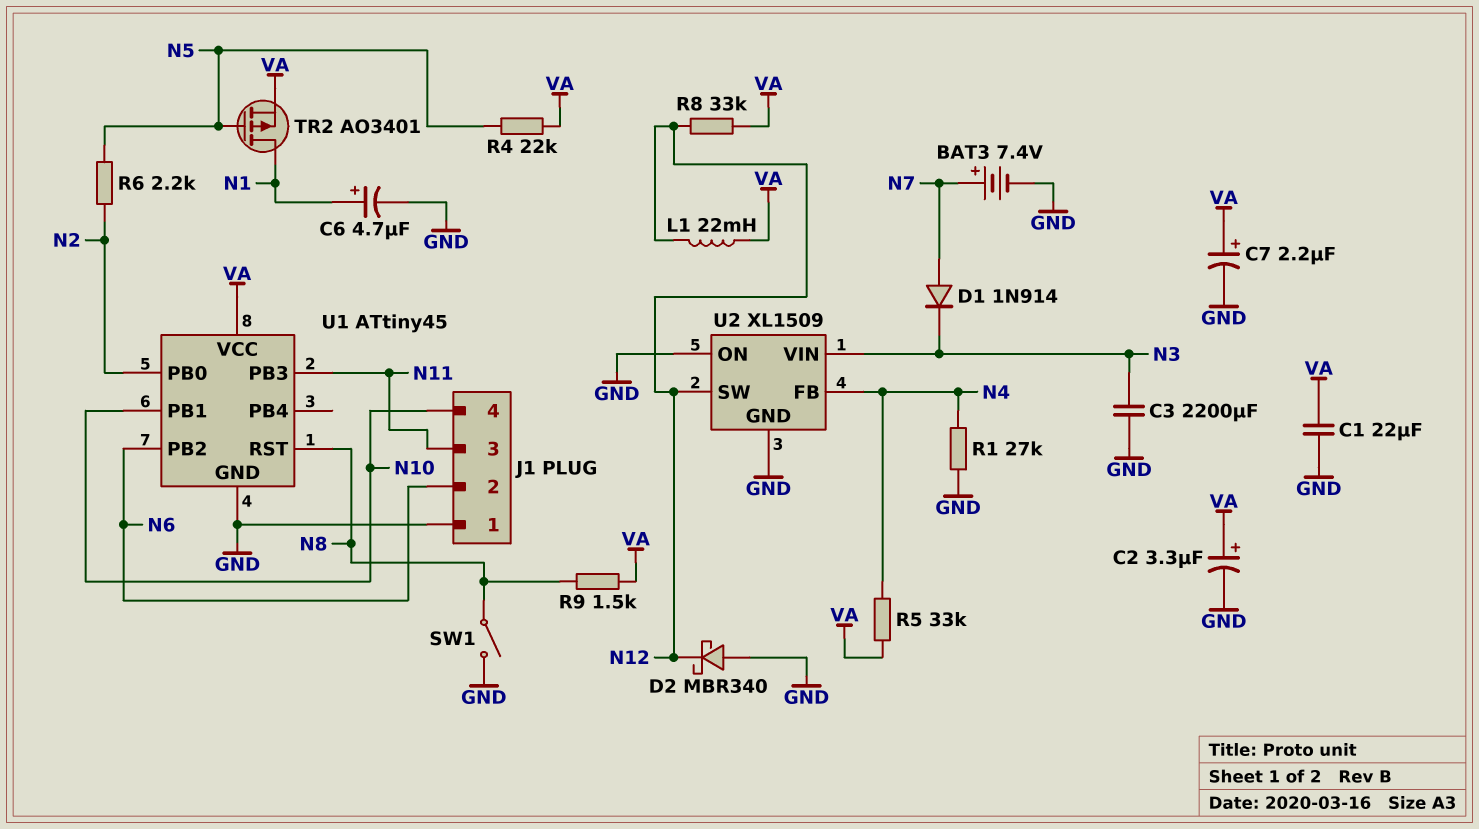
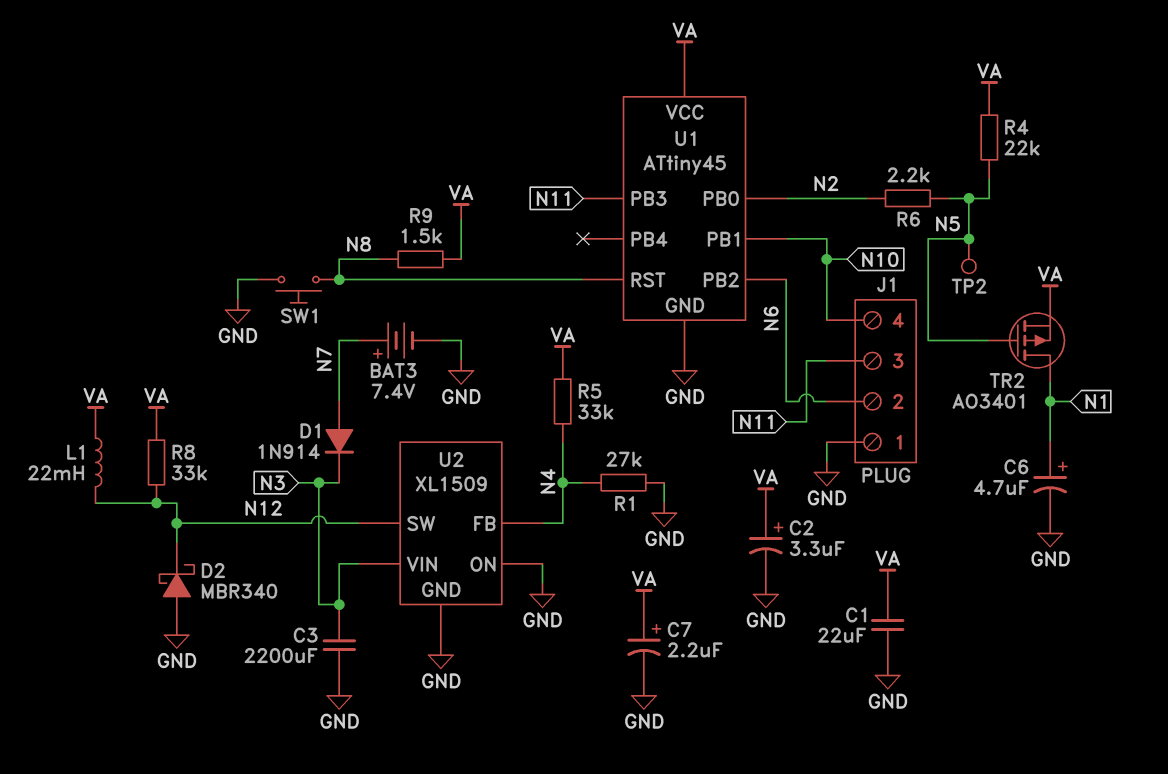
SW1: switch (GND, N8) -> button (GND, N8)
TP2: none -> test point (N5)

